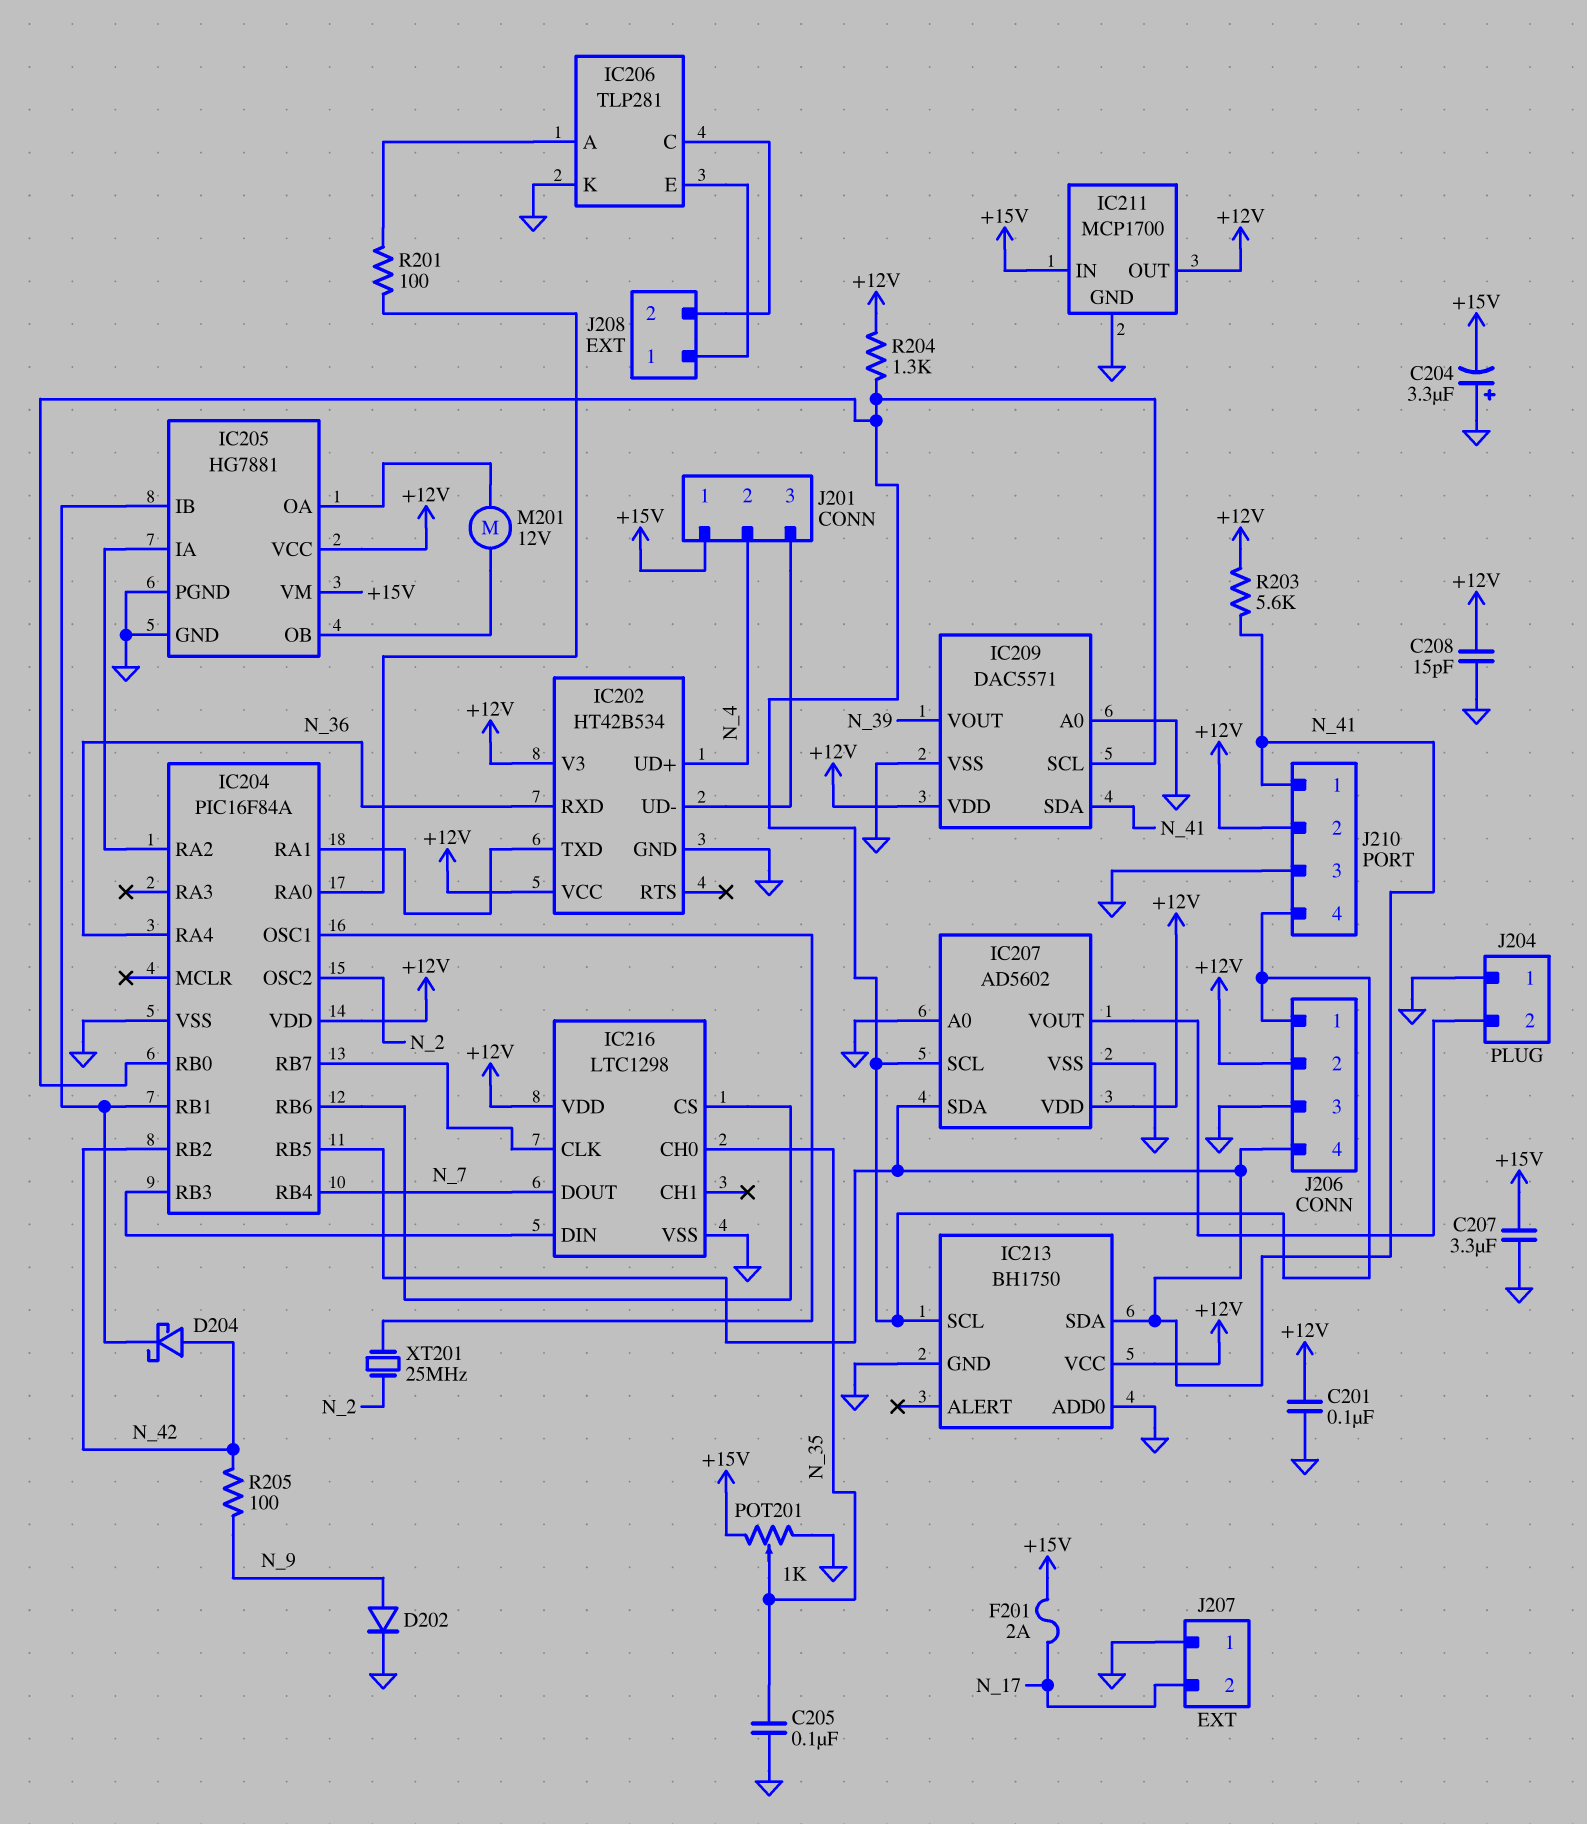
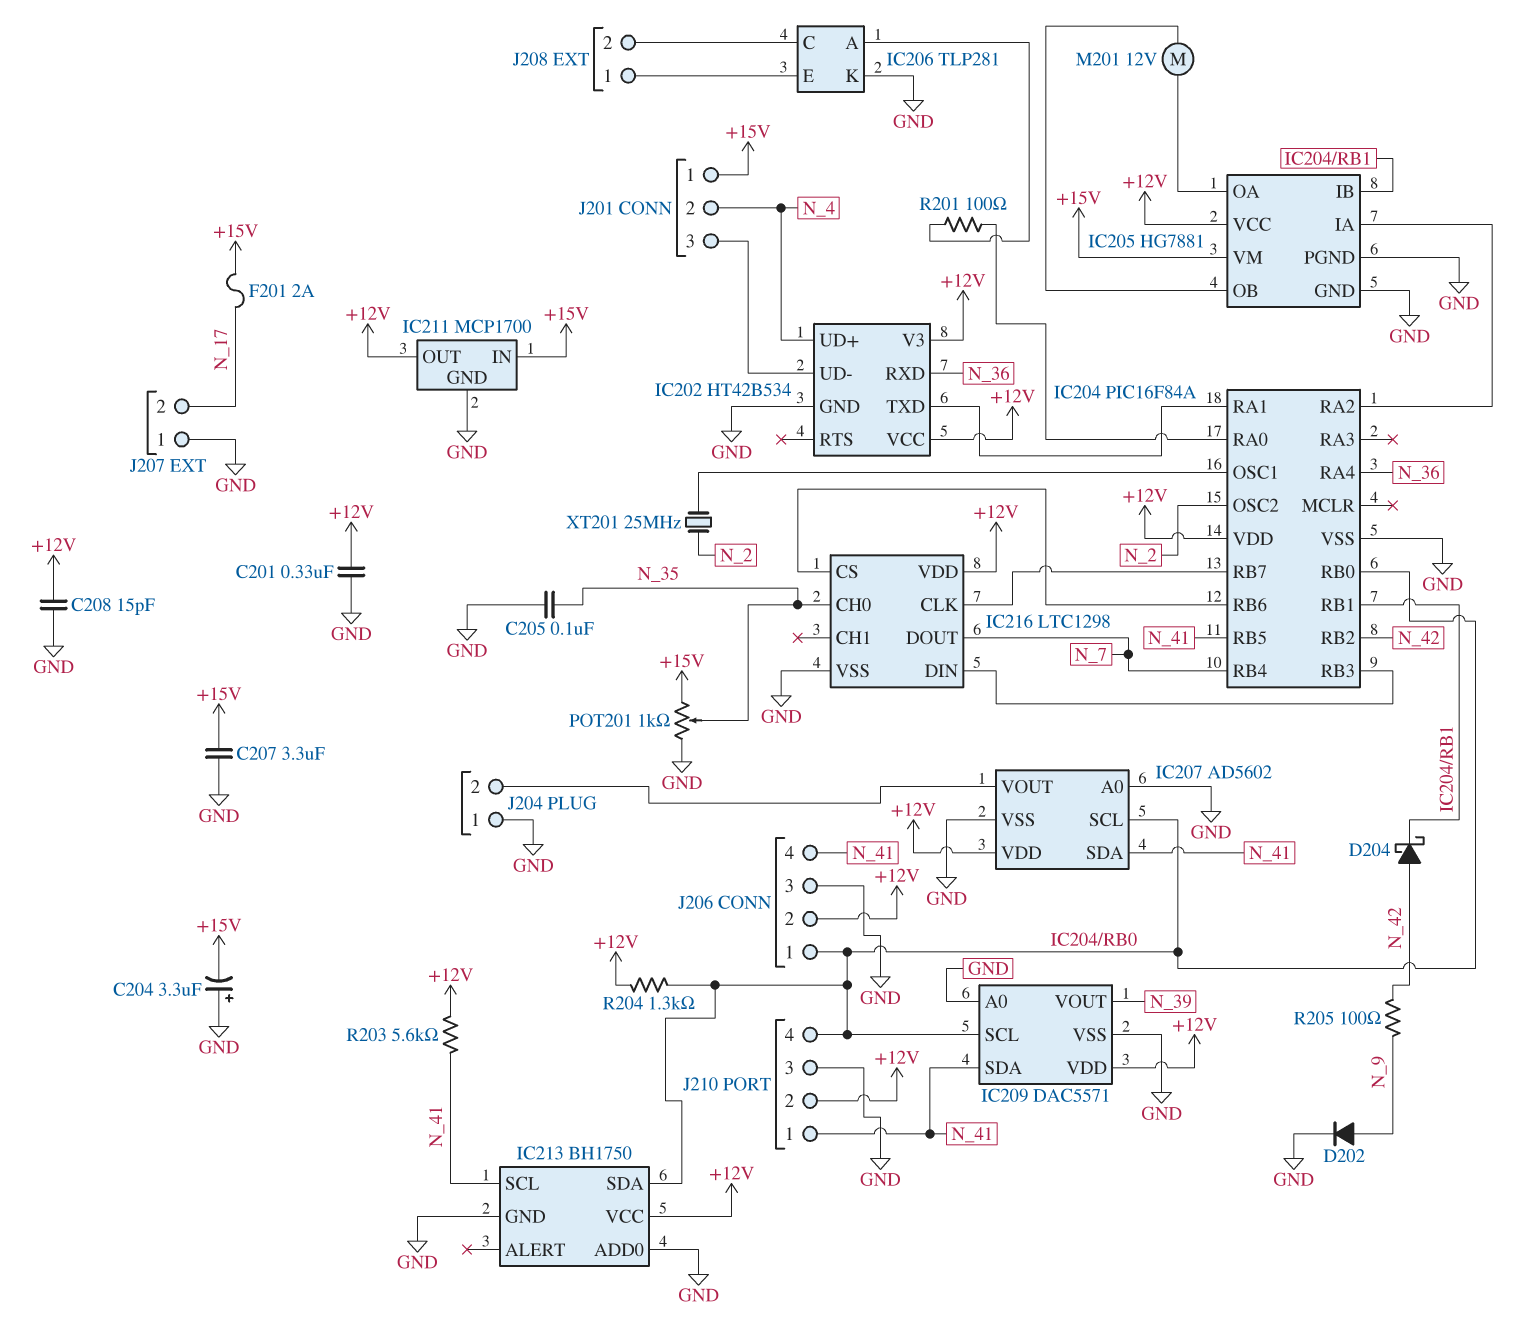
C201: 100nF (+12V, GND) -> 330nF (+12V, GND)
IC213 pin SCL: IC204/RB0 -> N_41
IC213 pin SDA: N_41 -> IC204/RB0

